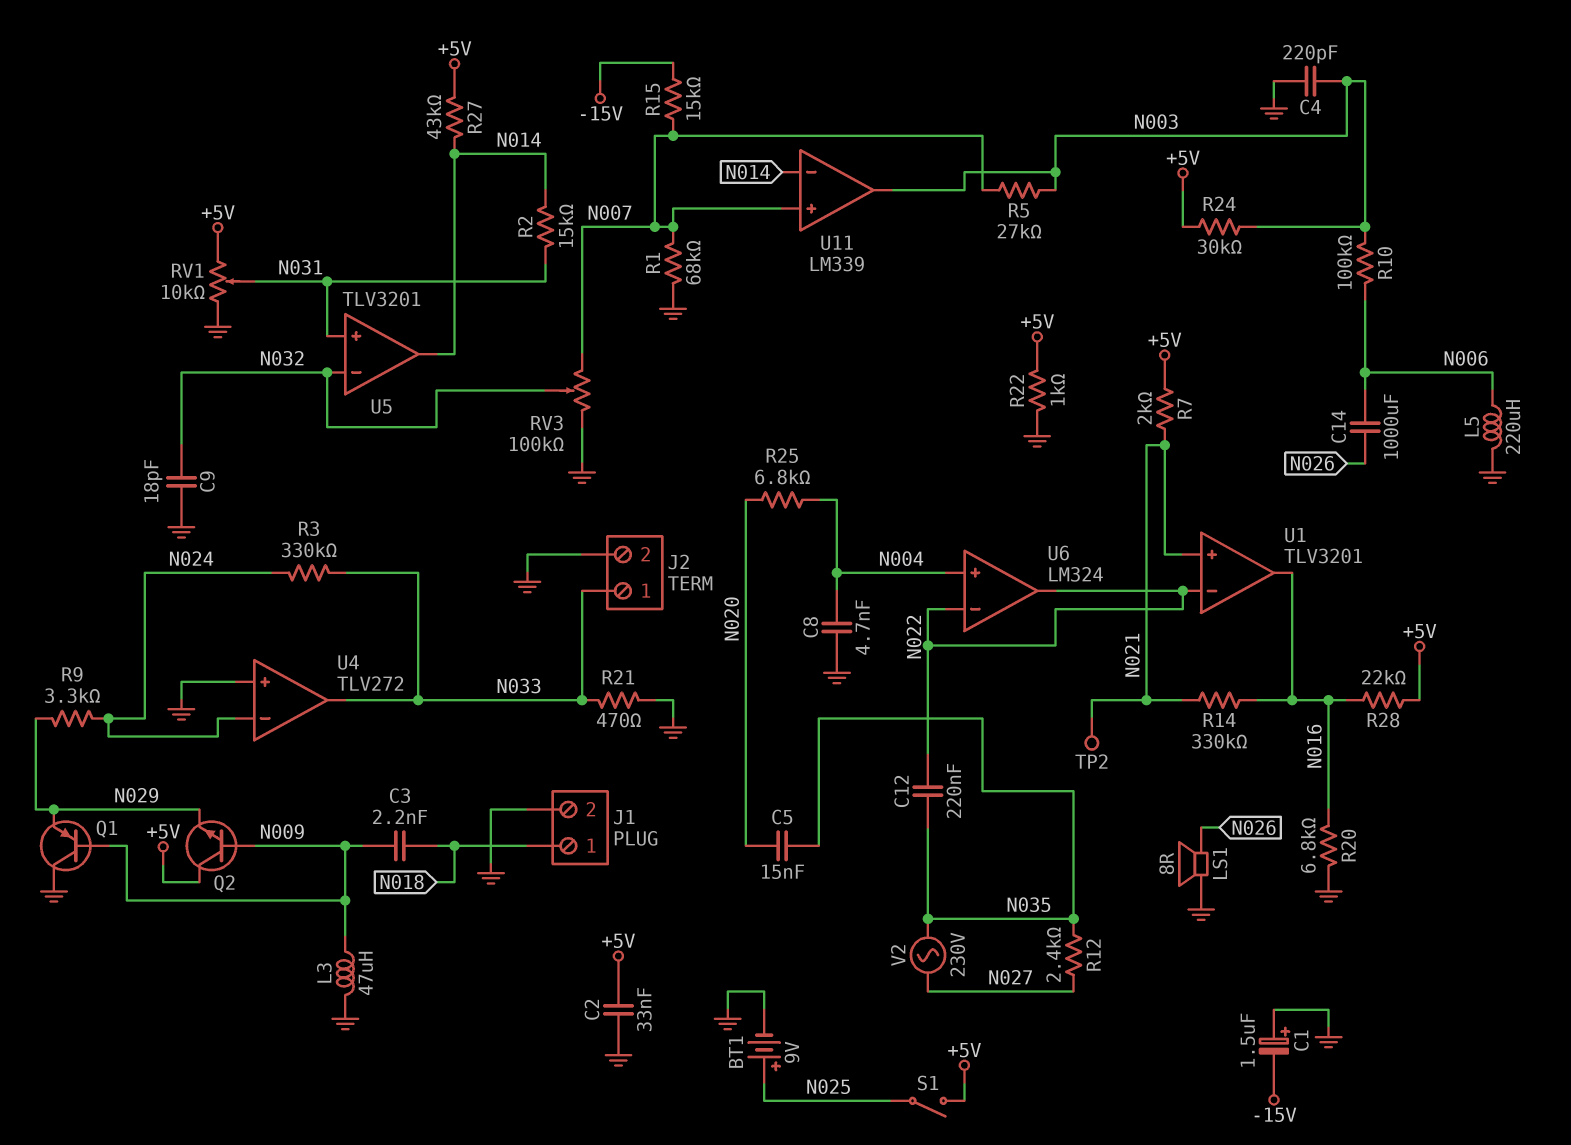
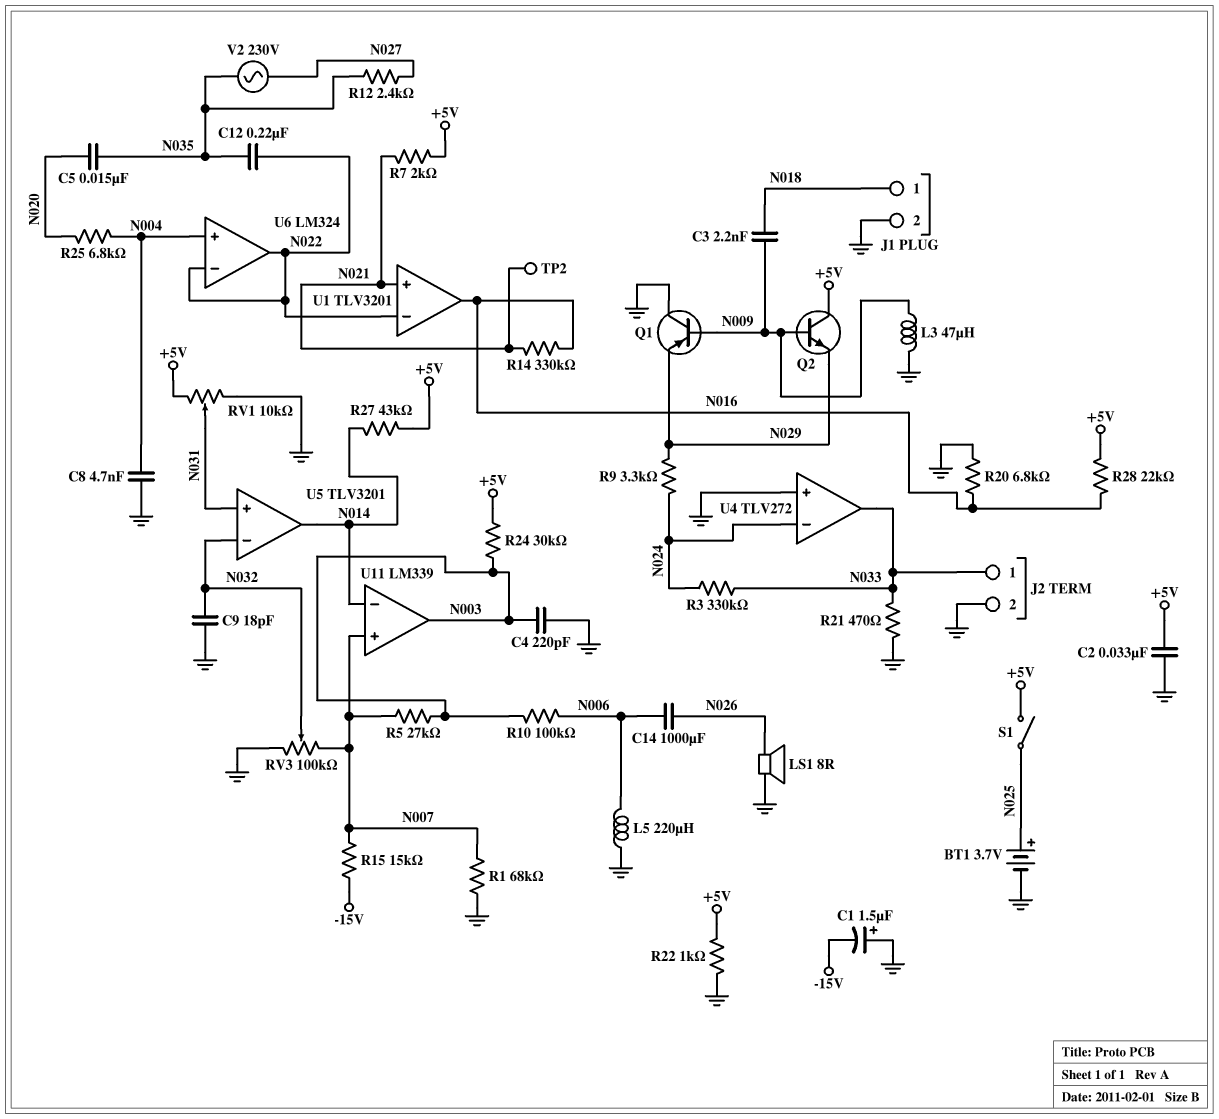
BT1: 9V (plus N025, minus GND) -> 3.7V (plus N025, minus GND)
R2: 15k (N014, N031) -> none

